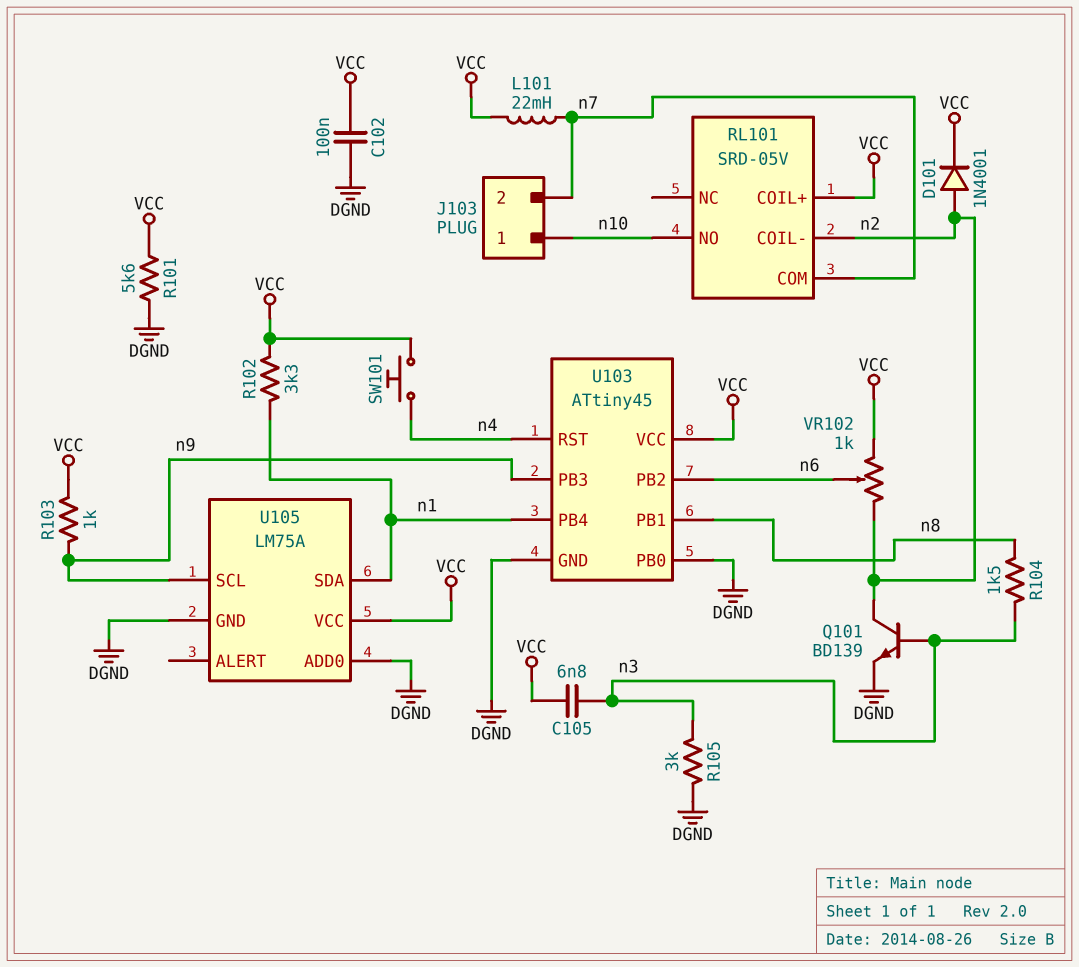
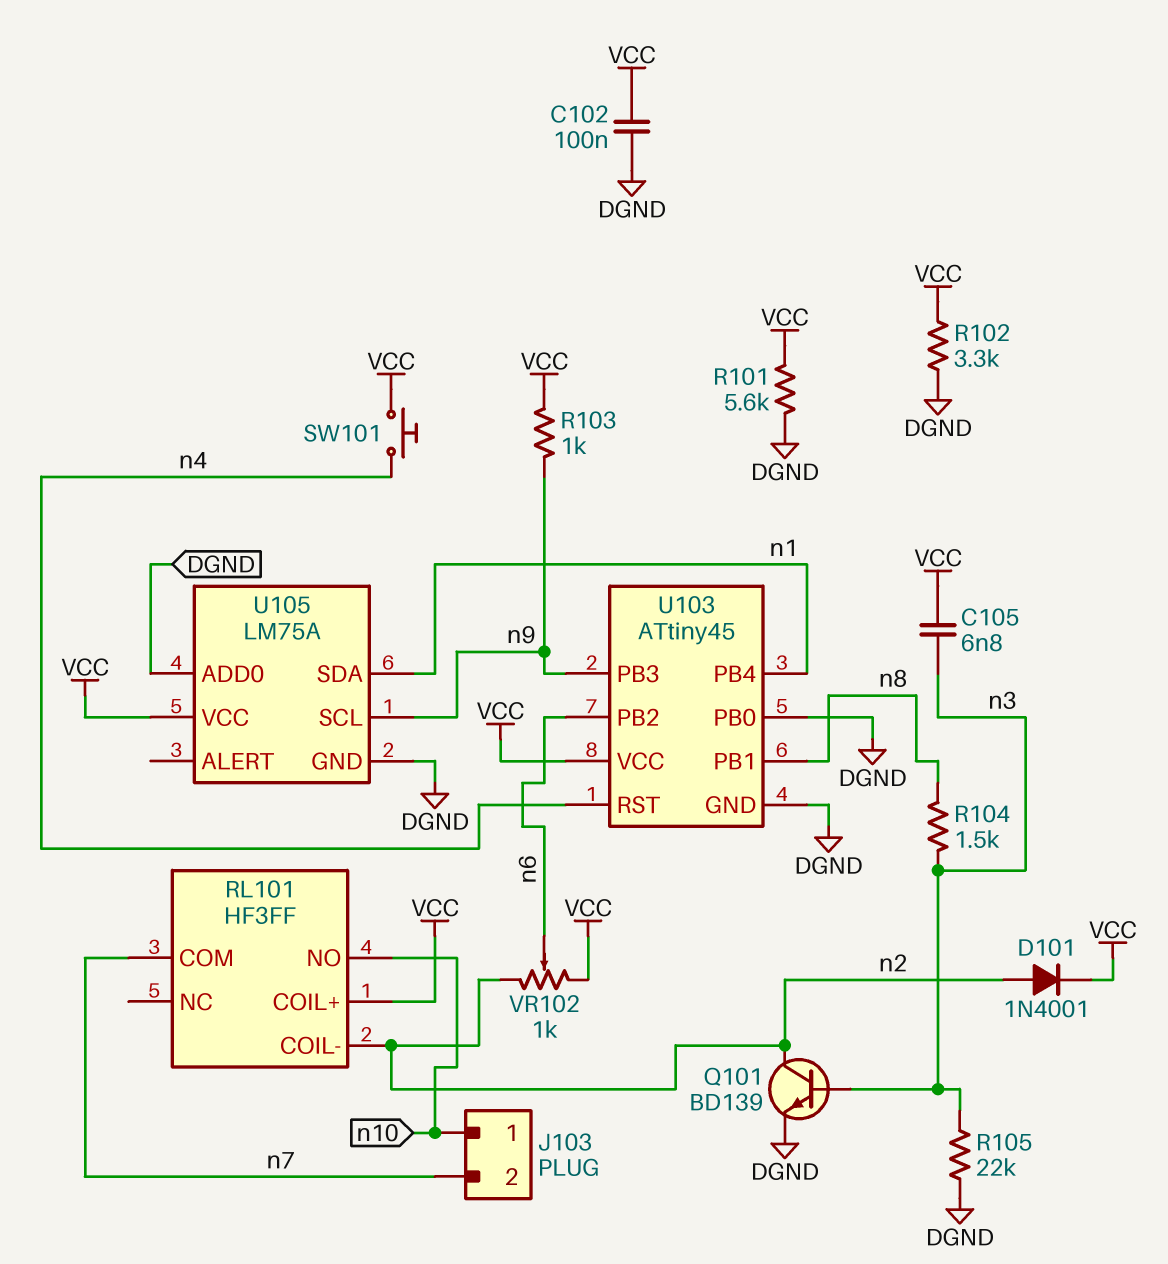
L101: 22mH (VCC, n7) -> none
R102: 3.3k (VCC, n1) -> 3.3k (DGND, VCC)
R105: 3k (DGND, n3) -> 22k (DGND, n3)
RL101: SRD-05V -> HF3FF

